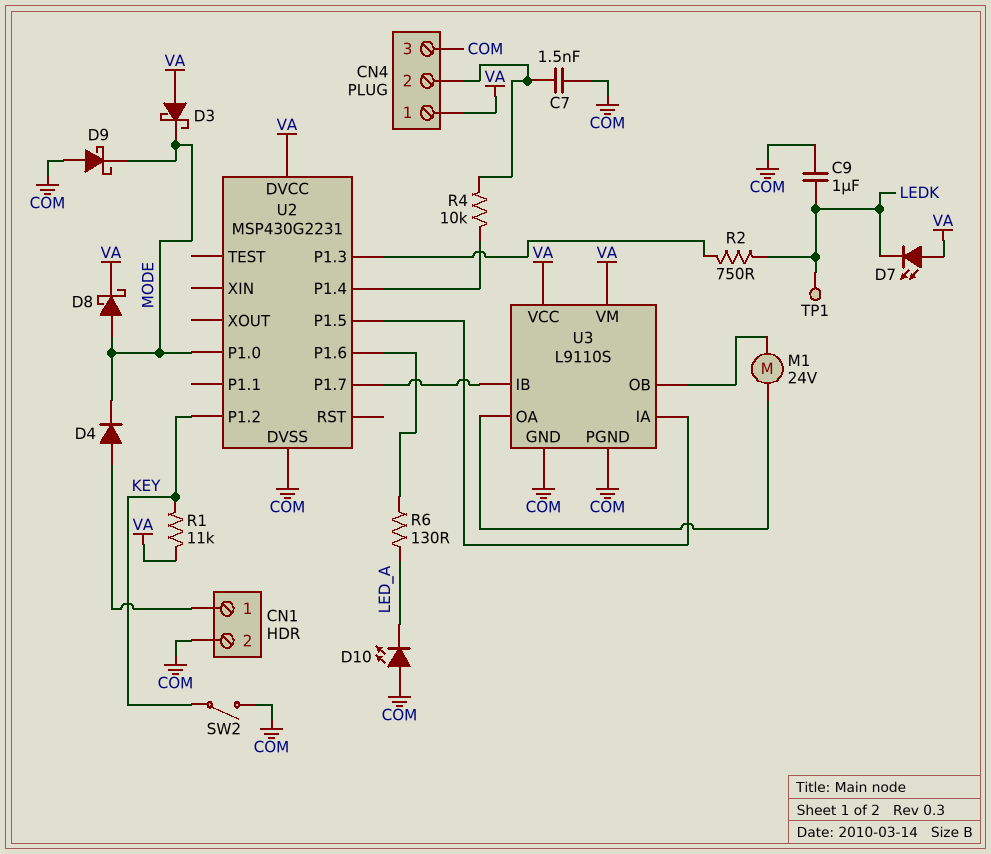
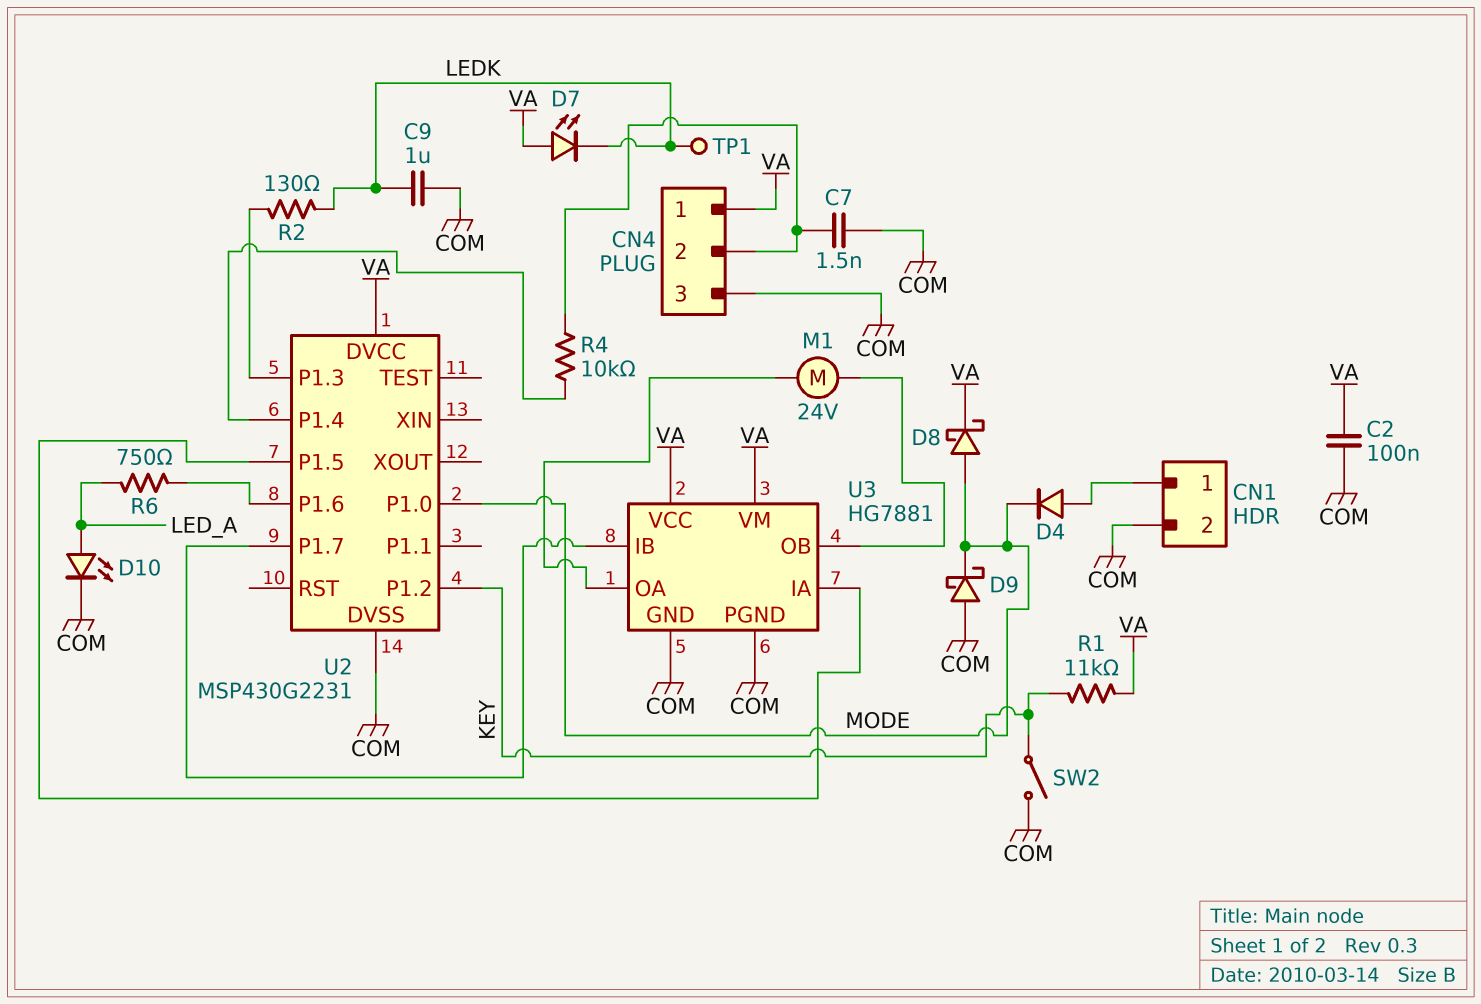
C2: none -> 100nF (COM, VA)
D3: schottky (A VA, K MODE) -> none
D10: LED (A COM, K LED_A) -> LED (A LED_A, K COM)
R2: 750 (LEDK, U2/P1.3) -> 130 (LEDK, U2/P1.3)
R6: 130 (LED_A, U2/P1.6) -> 750 (LED_A, U2/P1.6)
U3: L9110S -> HG7881

